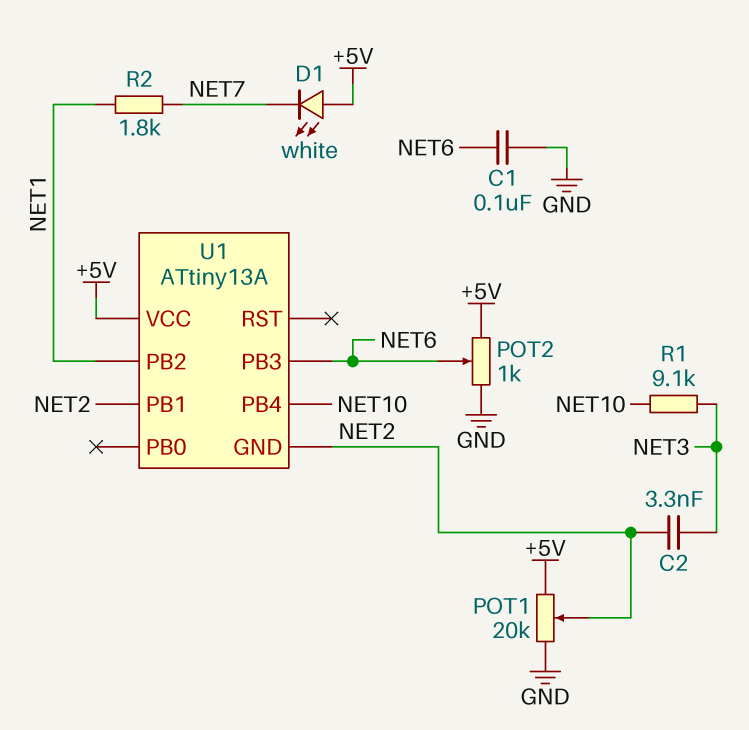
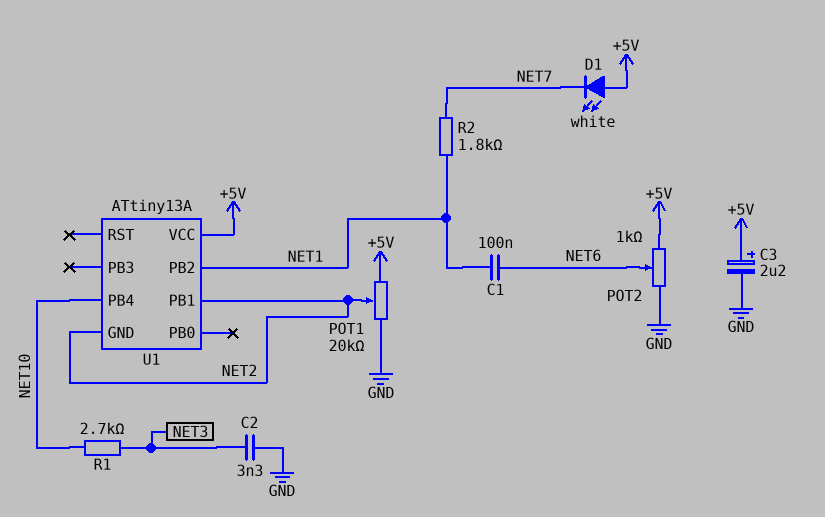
C1: 100nF (GND, NET6) -> 100nF (NET1, NET6)
C2: 3.3nF (NET2, NET3) -> 3.3nF (GND, NET3)
C3: none -> 2.2uF (plus +5V, minus GND)
R1: 9.1k (NET3, NET10) -> 2.7k (NET3, NET10)
U1 pin PB3: NET6 -> none

